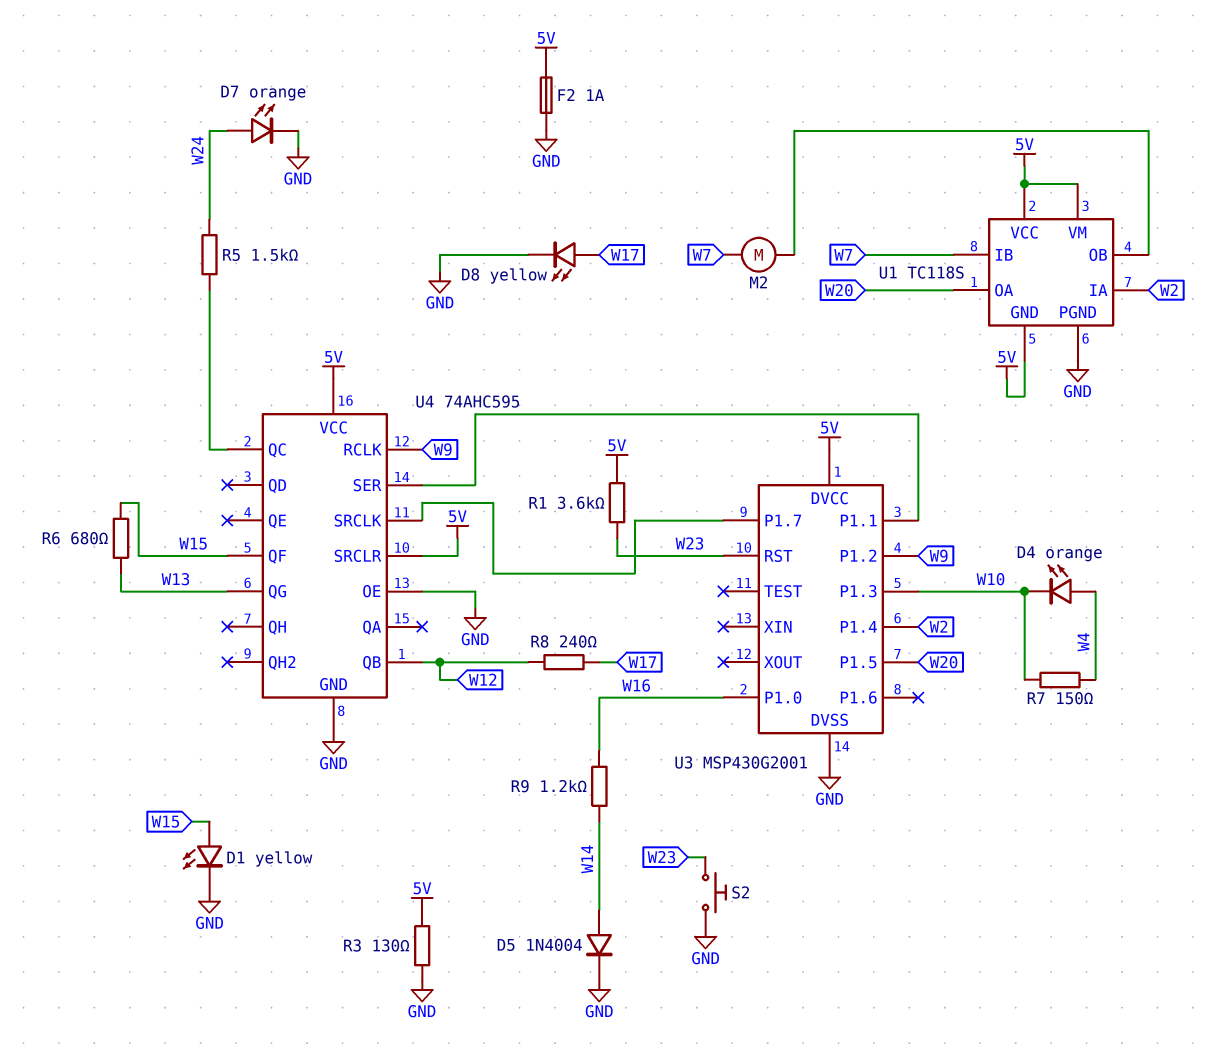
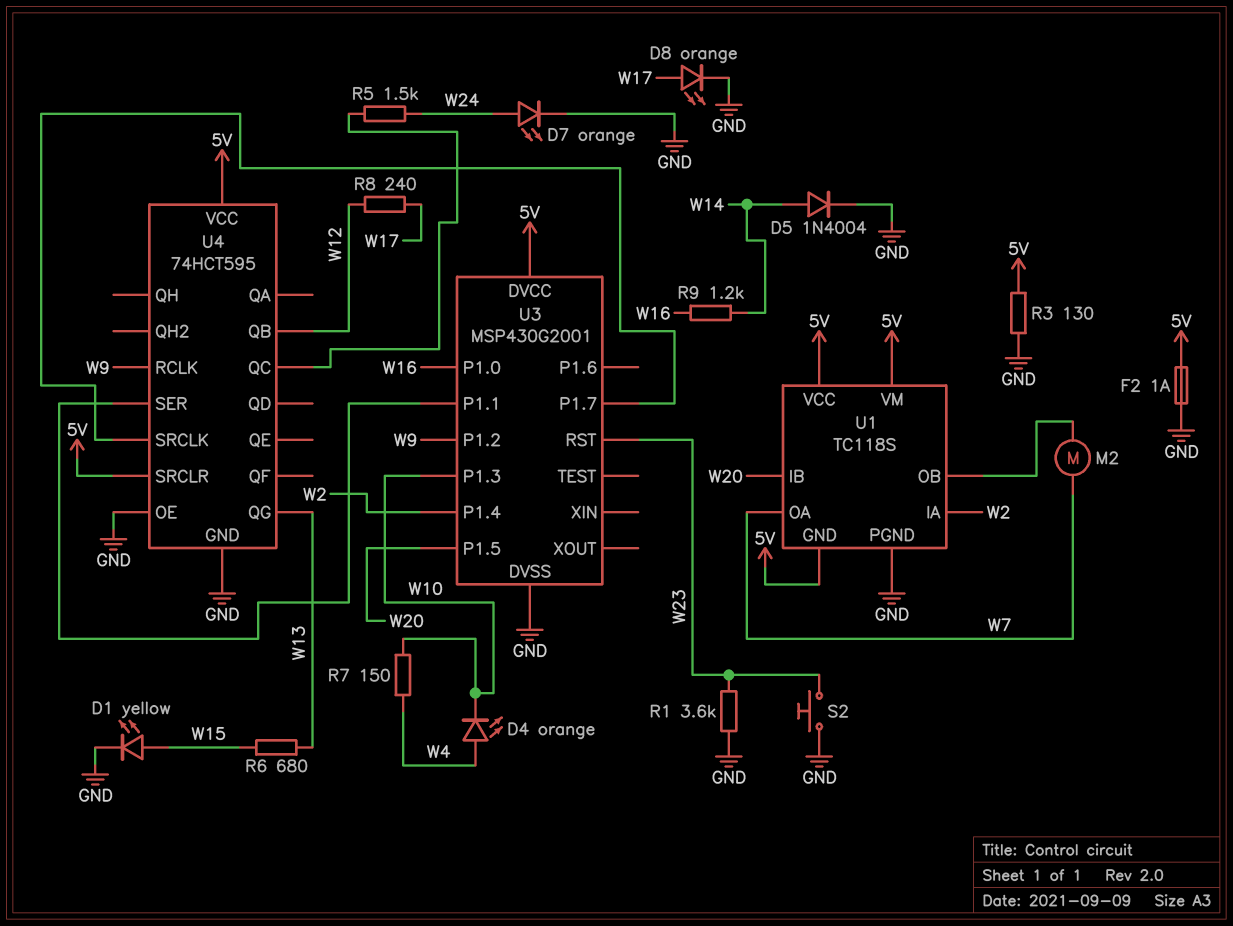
D8: LED yellow (A W17, K GND) -> LED orange (A W17, K GND)
R1: 3.6k (5V, W23) -> 3.6k (GND, W23)
U1 pin IB: W7 -> W20
U1 pin OA: W20 -> W7
U4: 74AHC595 -> 74HCT595
U4 pin QF: W15 -> none

